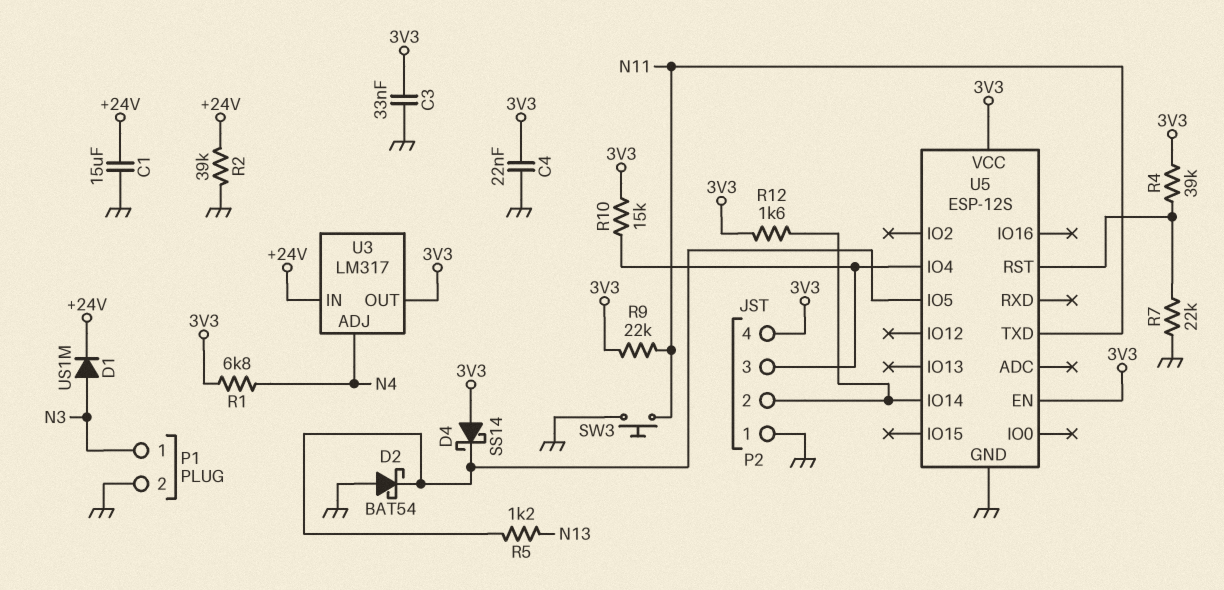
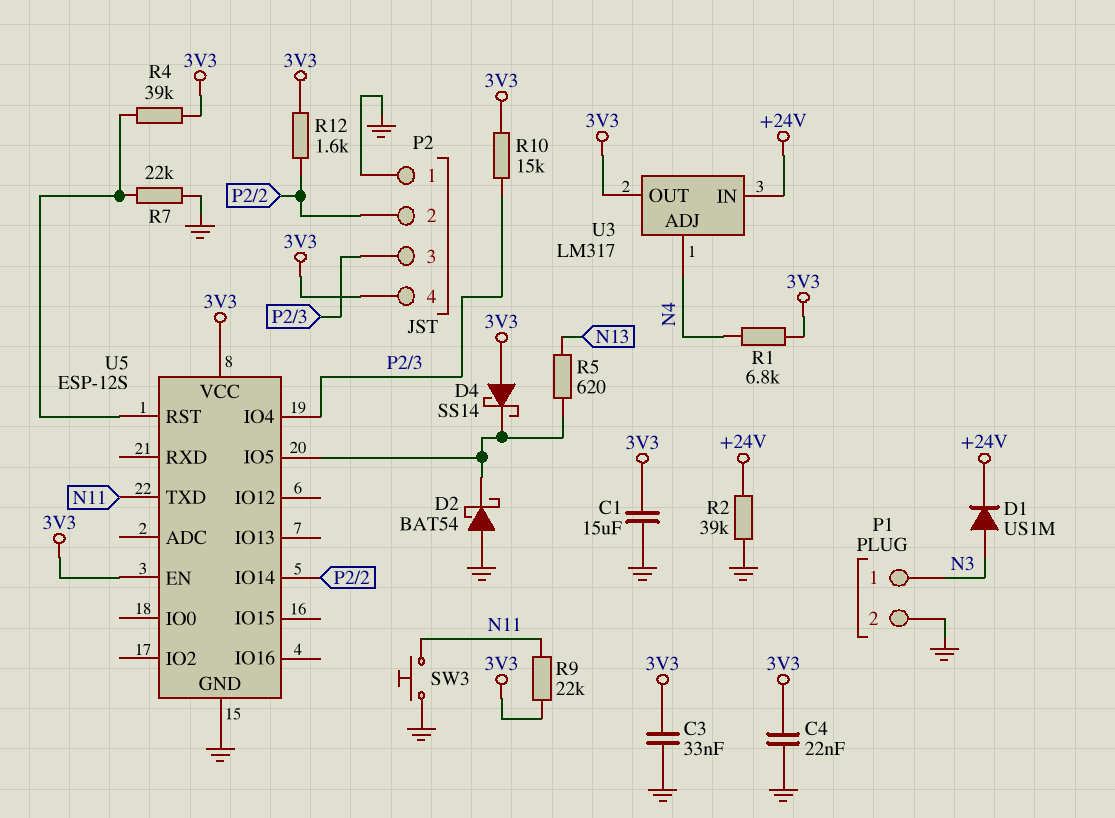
C1: 15uF (+24V, GND) -> 15uF (3V3, GND)
R5: 1.2k (N13, U5/IO5) -> 620 (N13, U5/IO5)

